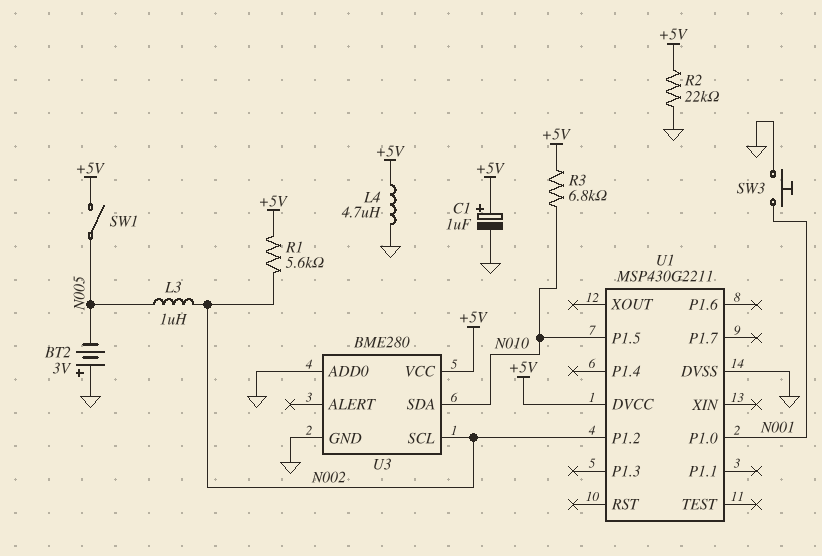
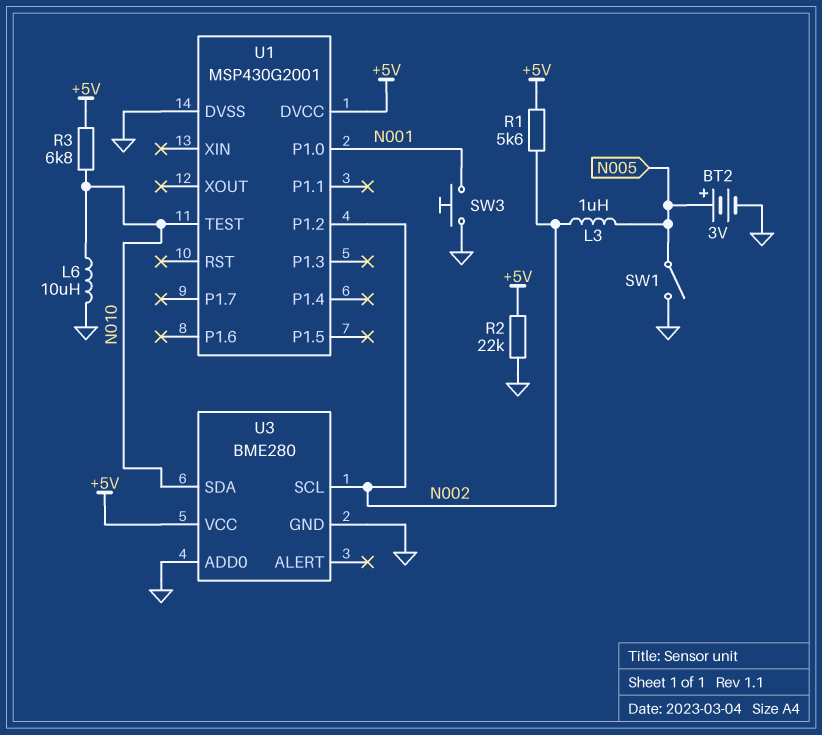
BT2: 3V (plus GND, minus N005) -> 3V (plus N005, minus GND)
C1: 1uF (plus +5V, minus GND) -> none
L4: 4.7uH (+5V, GND) -> none
L6: none -> 10uH (GND, N010)
SW1: switch (+5V, N005) -> switch (GND, N005)
U1: MSP430G2211 -> MSP430G2001
U1 pin P1.5: N010 -> none
U1 pin TEST: none -> N010

